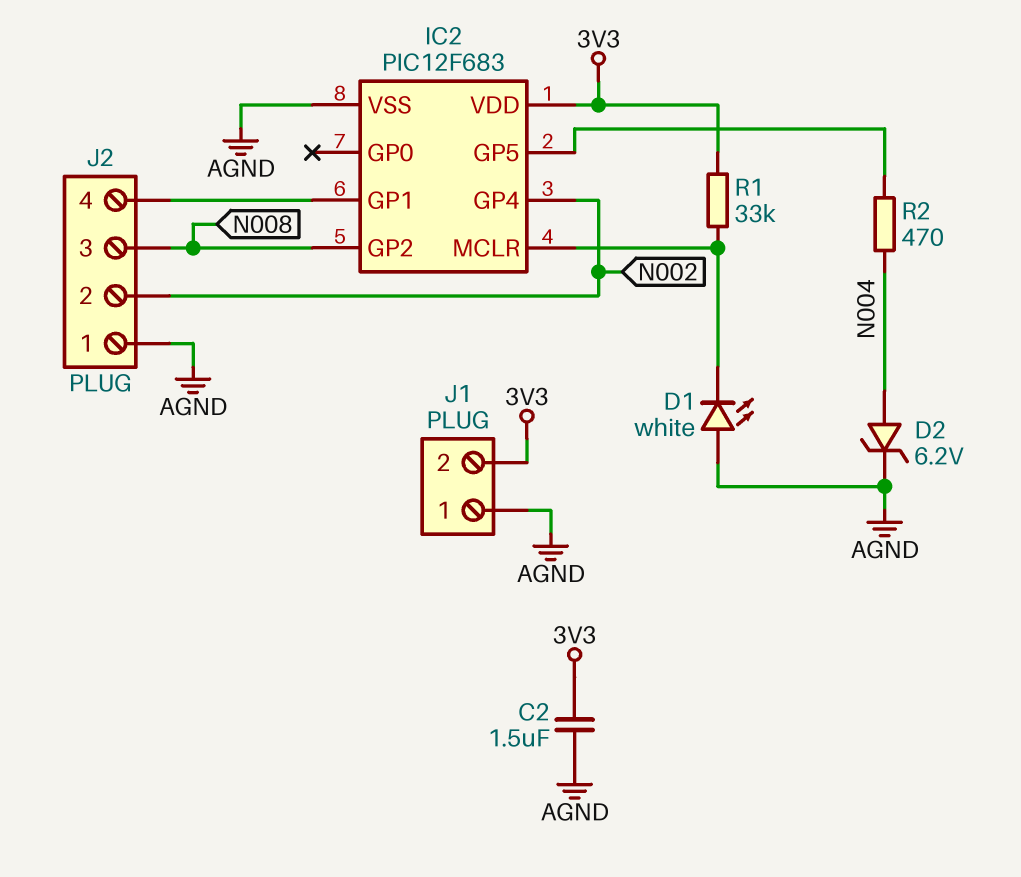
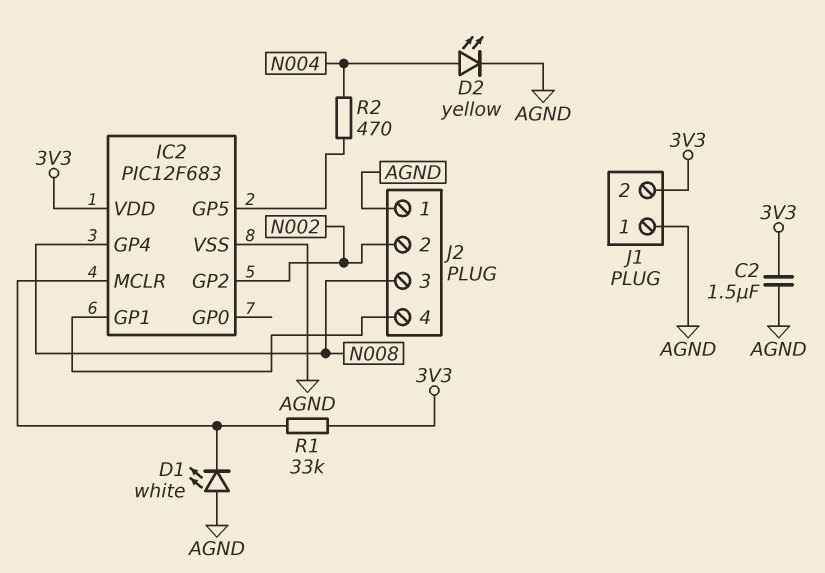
D2: zener 6.2V (A N004, K AGND) -> LED yellow (A N004, K AGND)
IC2 pin GP2: N008 -> N002
IC2 pin GP4: N002 -> N008

